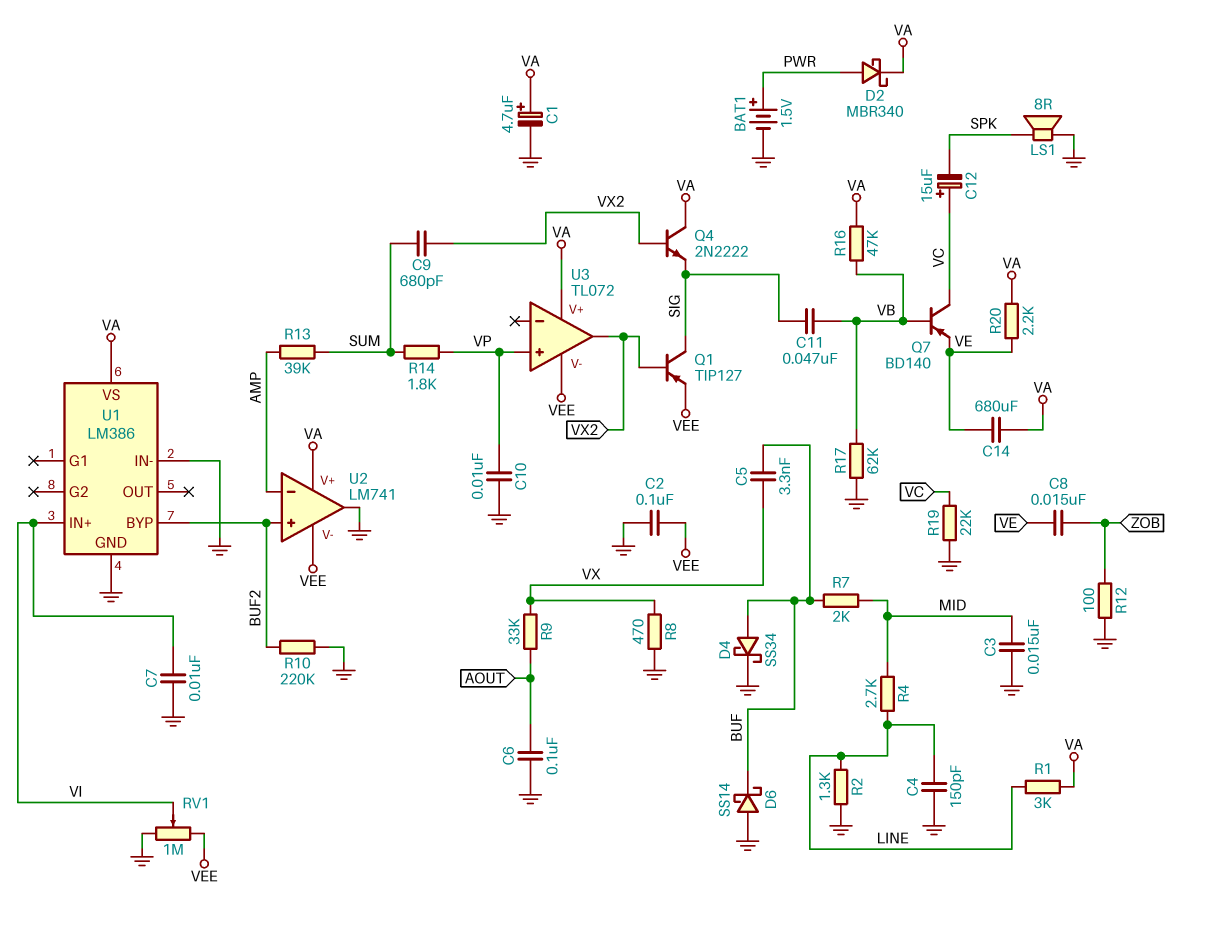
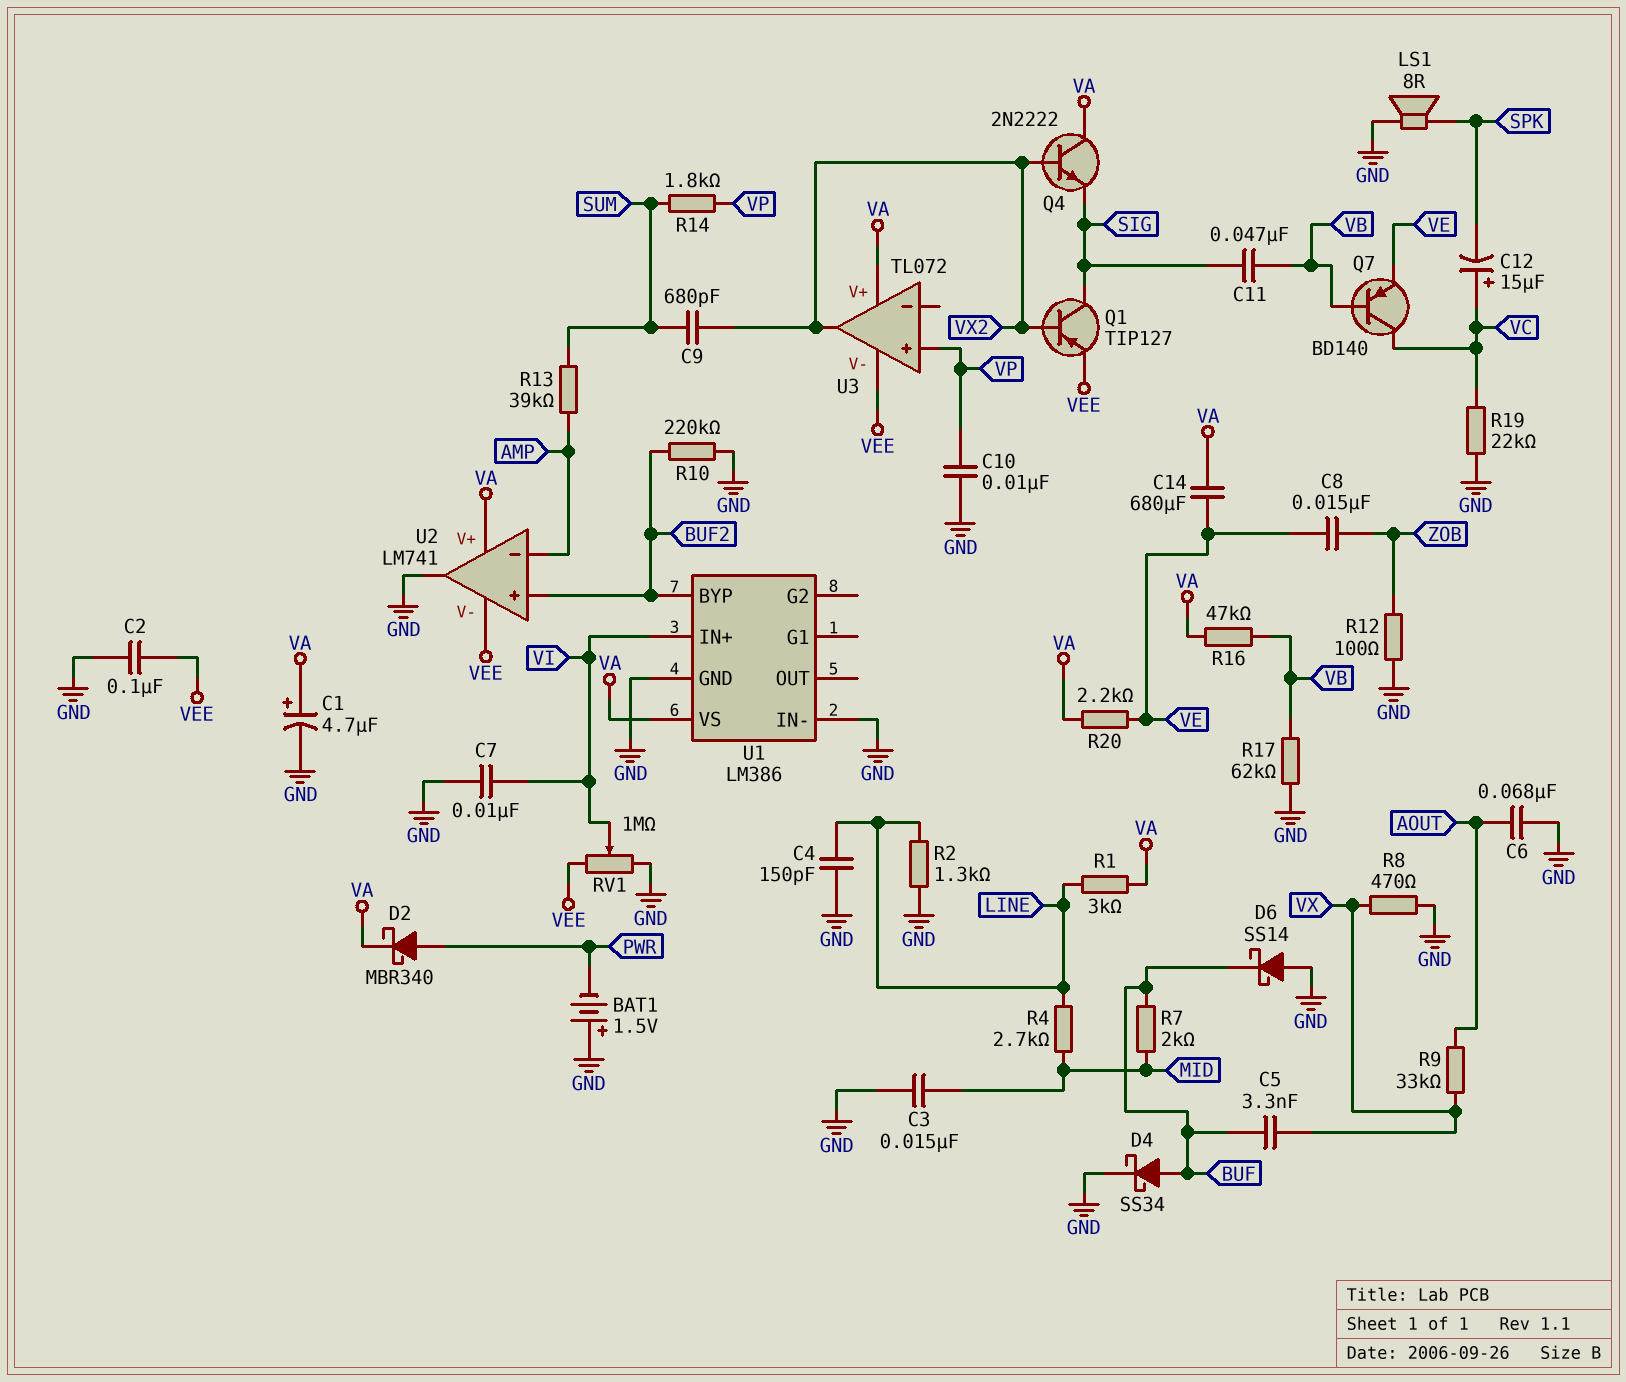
BAT1: 1.5V (plus PWR, minus GND) -> 1.5V (plus GND, minus PWR)
C6: 100nF (AOUT, GND) -> 68nF (AOUT, GND)

